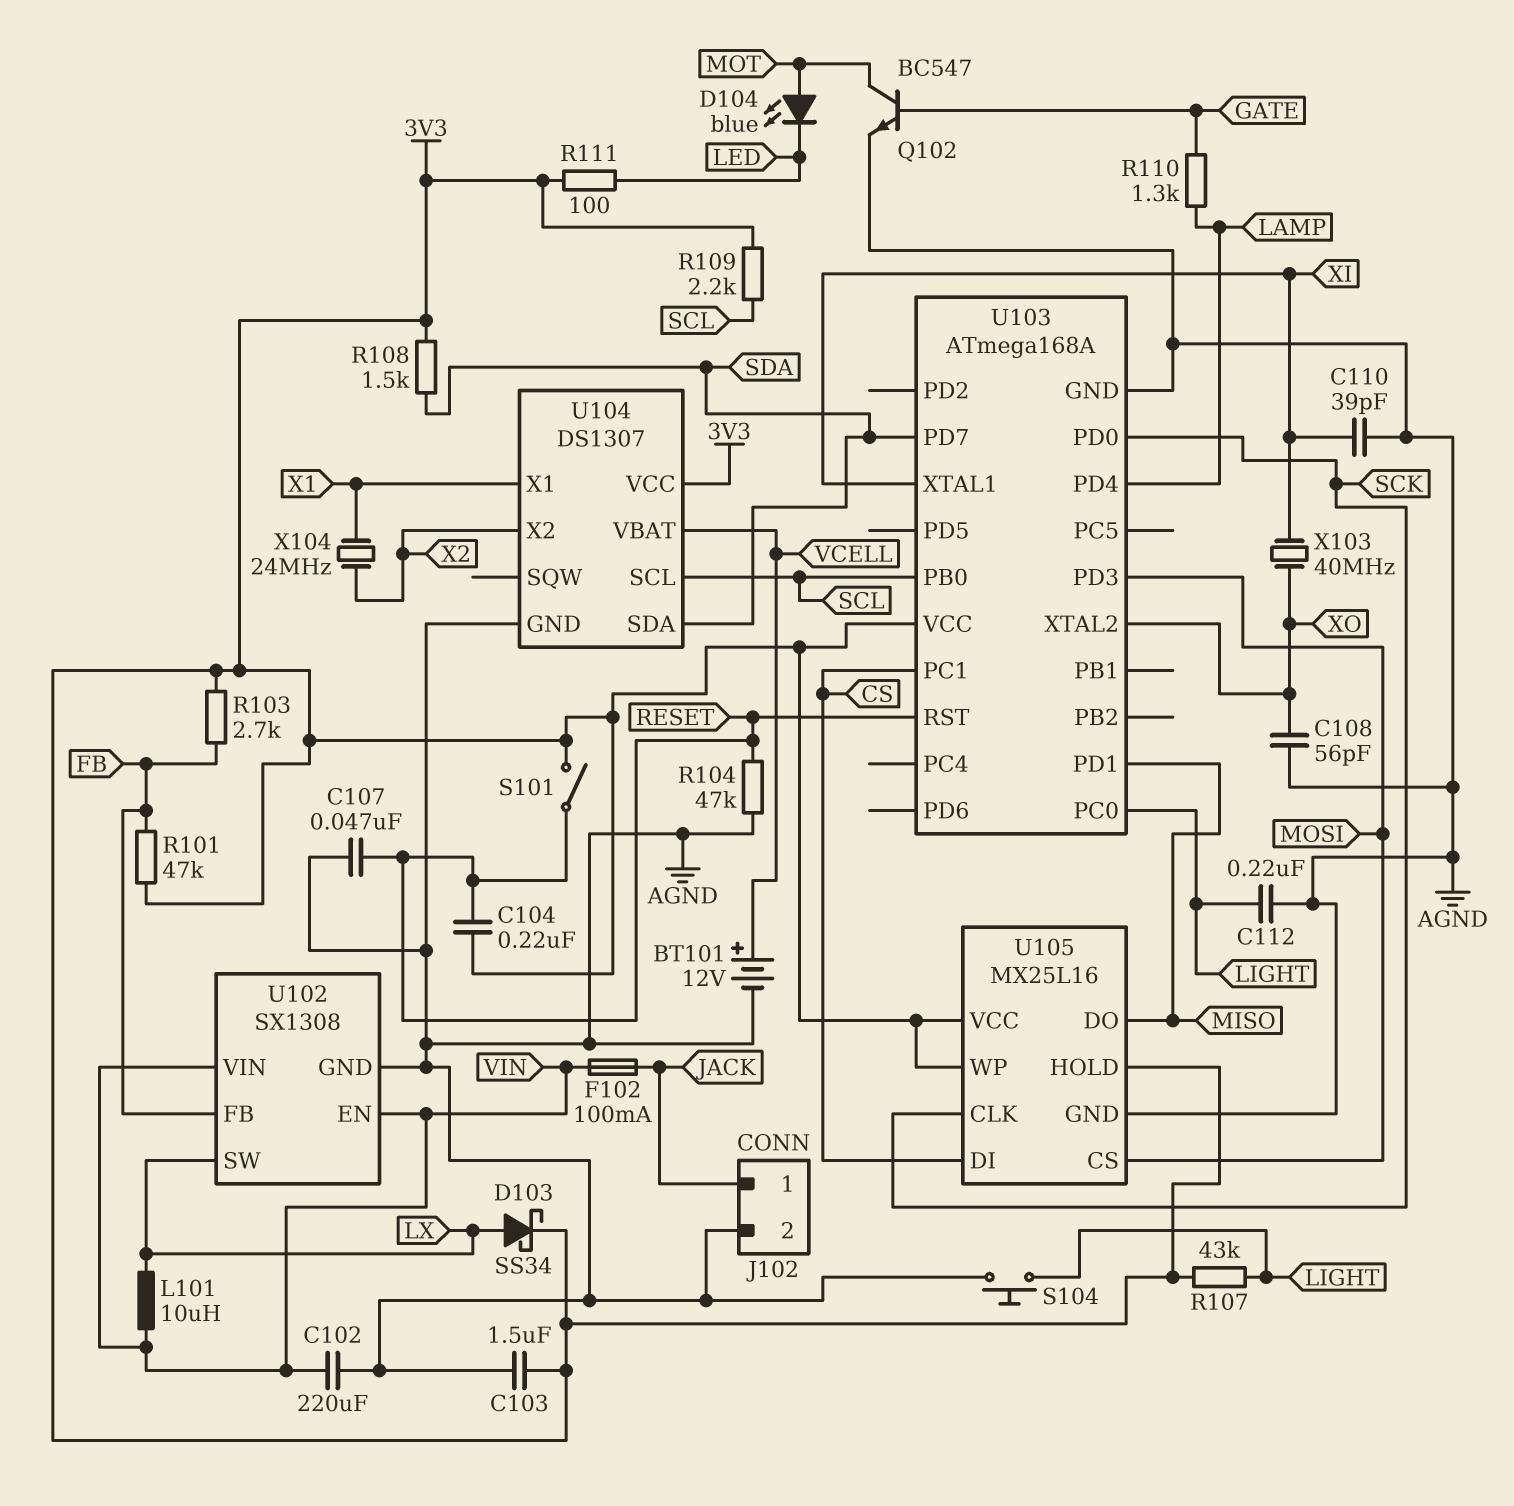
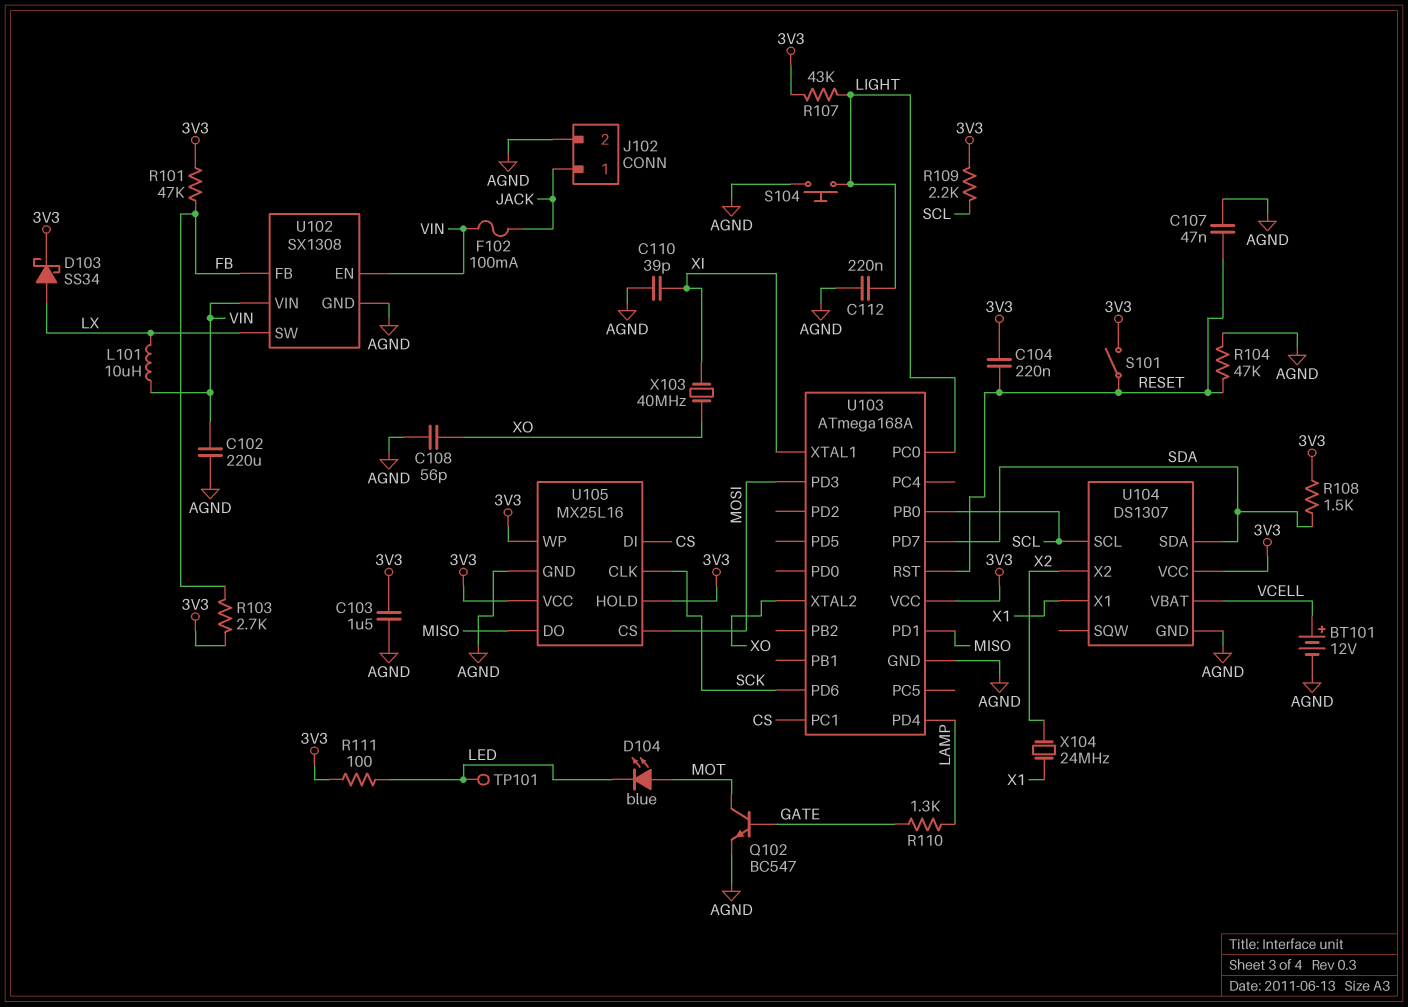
TP101: none -> test point (LED)
U103 pin PD0: SCK -> none
U103 pin PD6: none -> SCK

